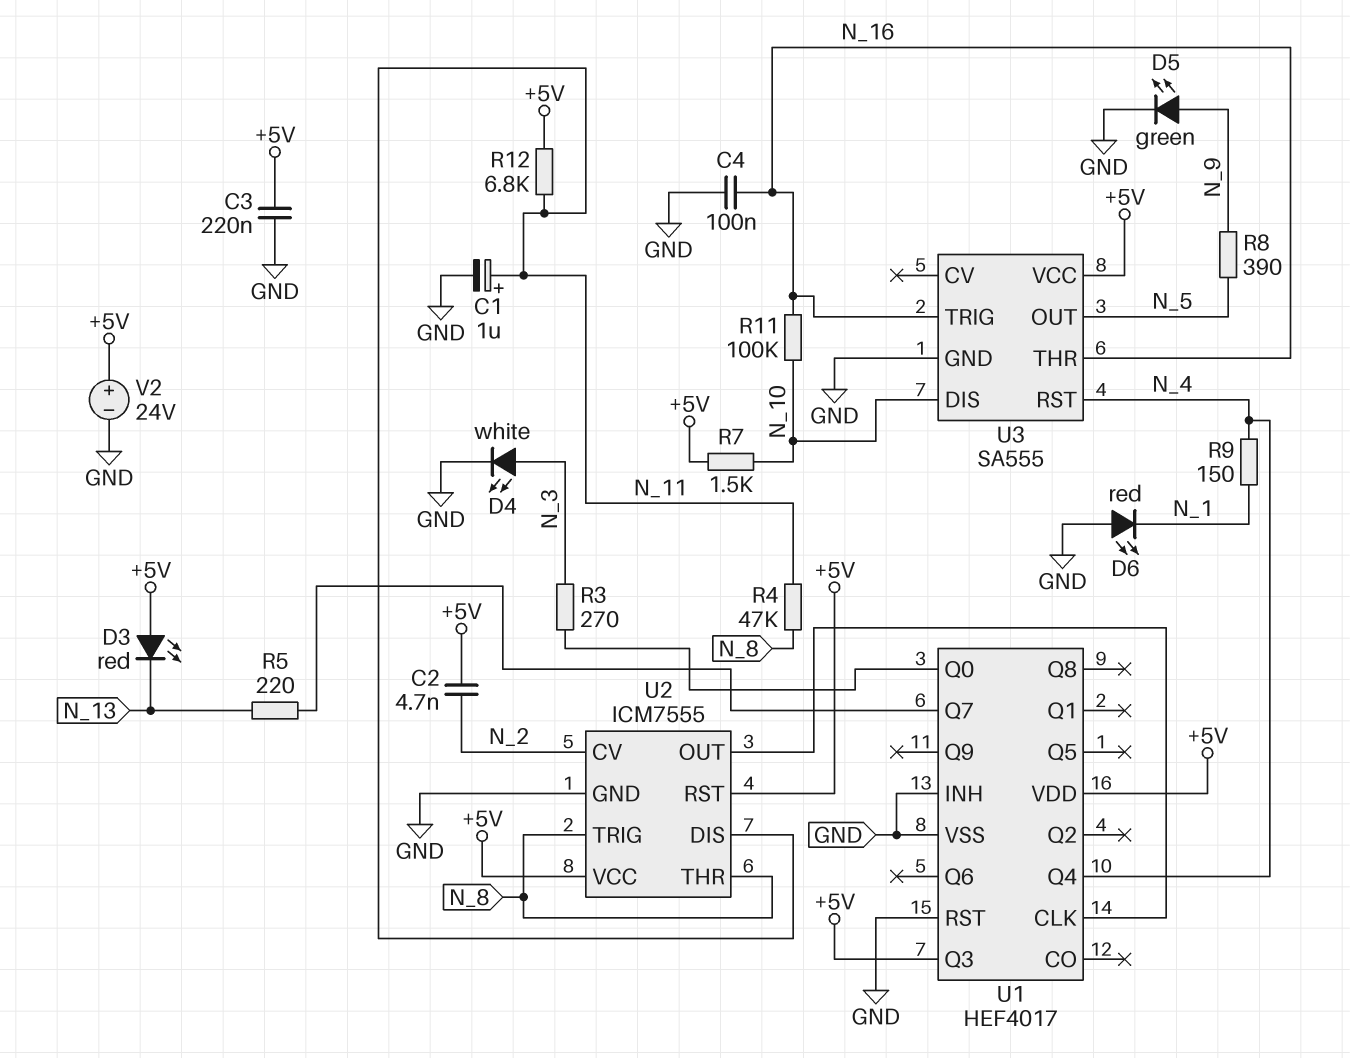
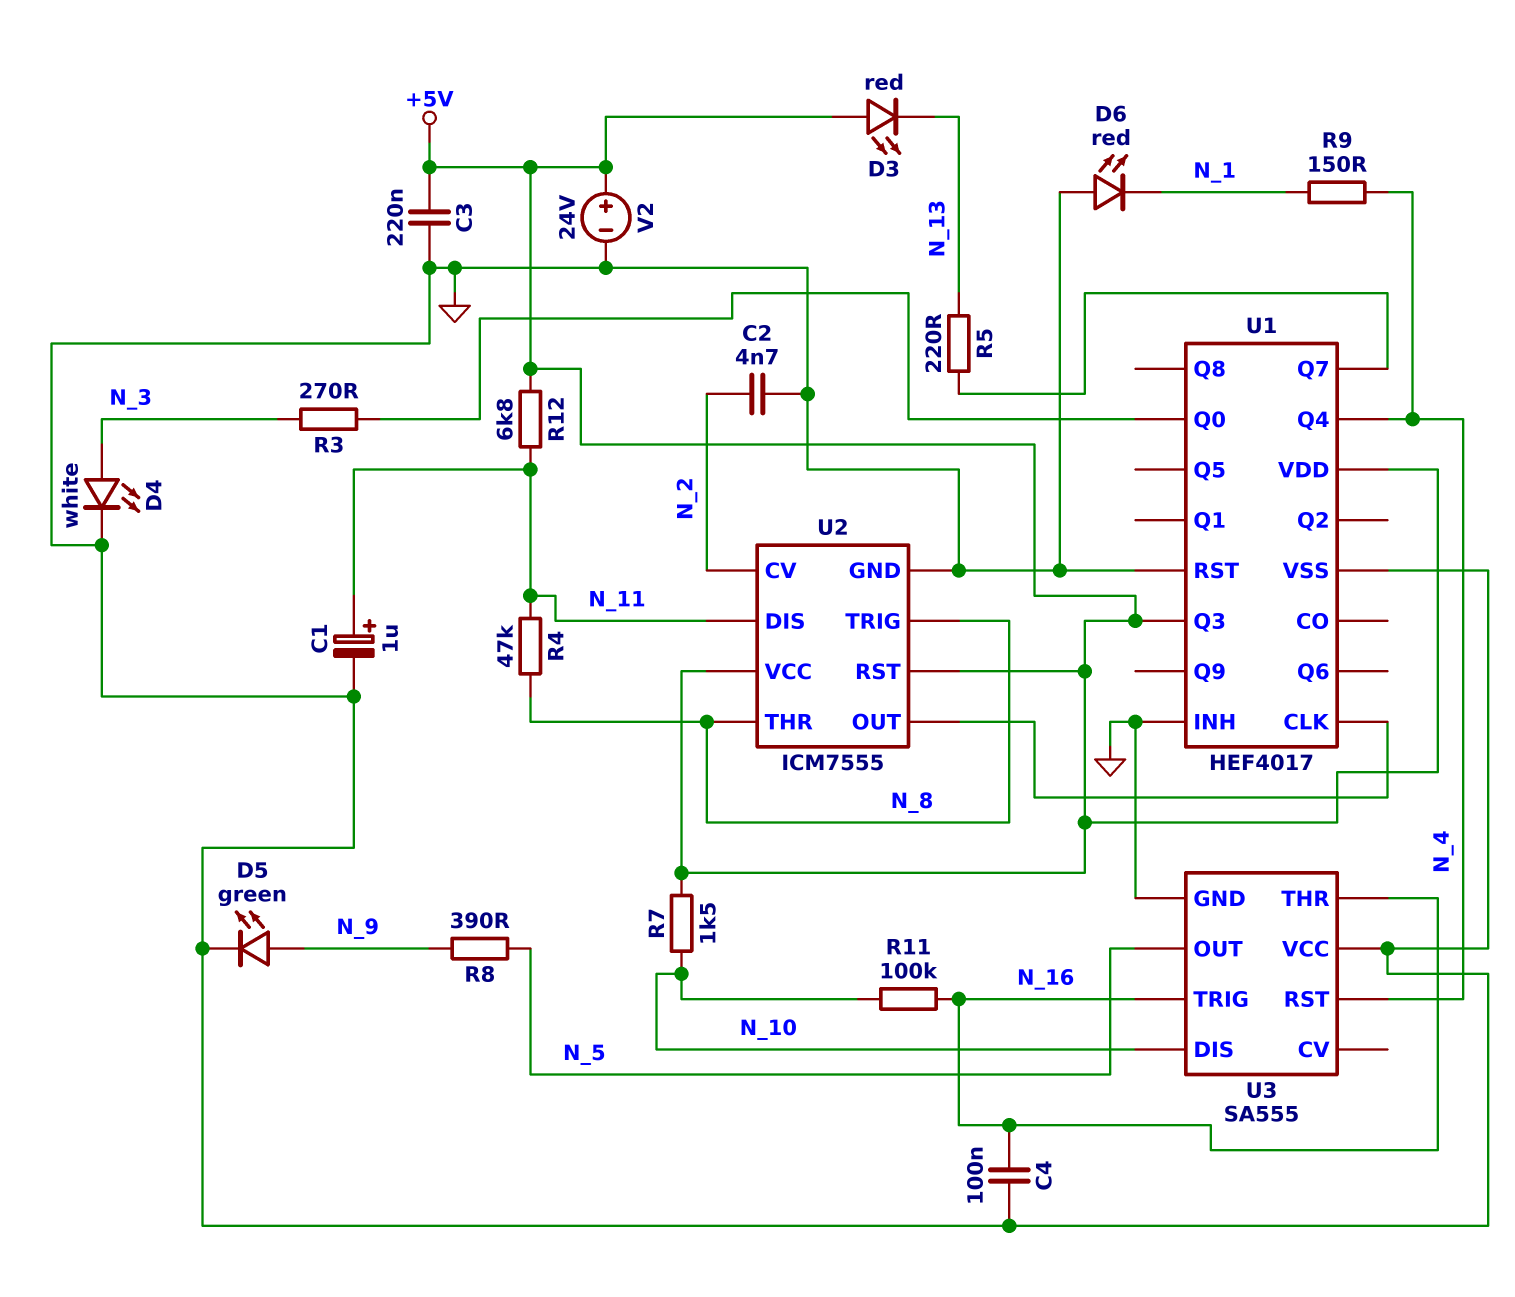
C2: 4.7nF (+5V, N_2) -> 4.7nF (GND, N_2)
U3 pin VCC: +5V -> GND

